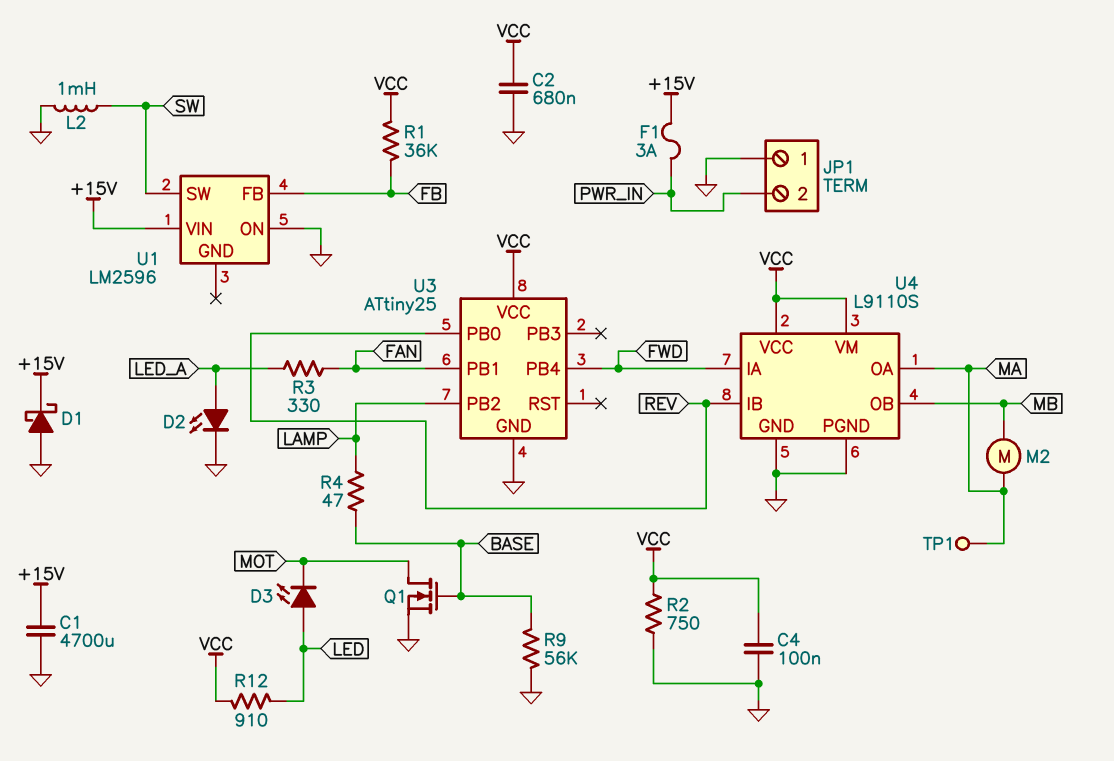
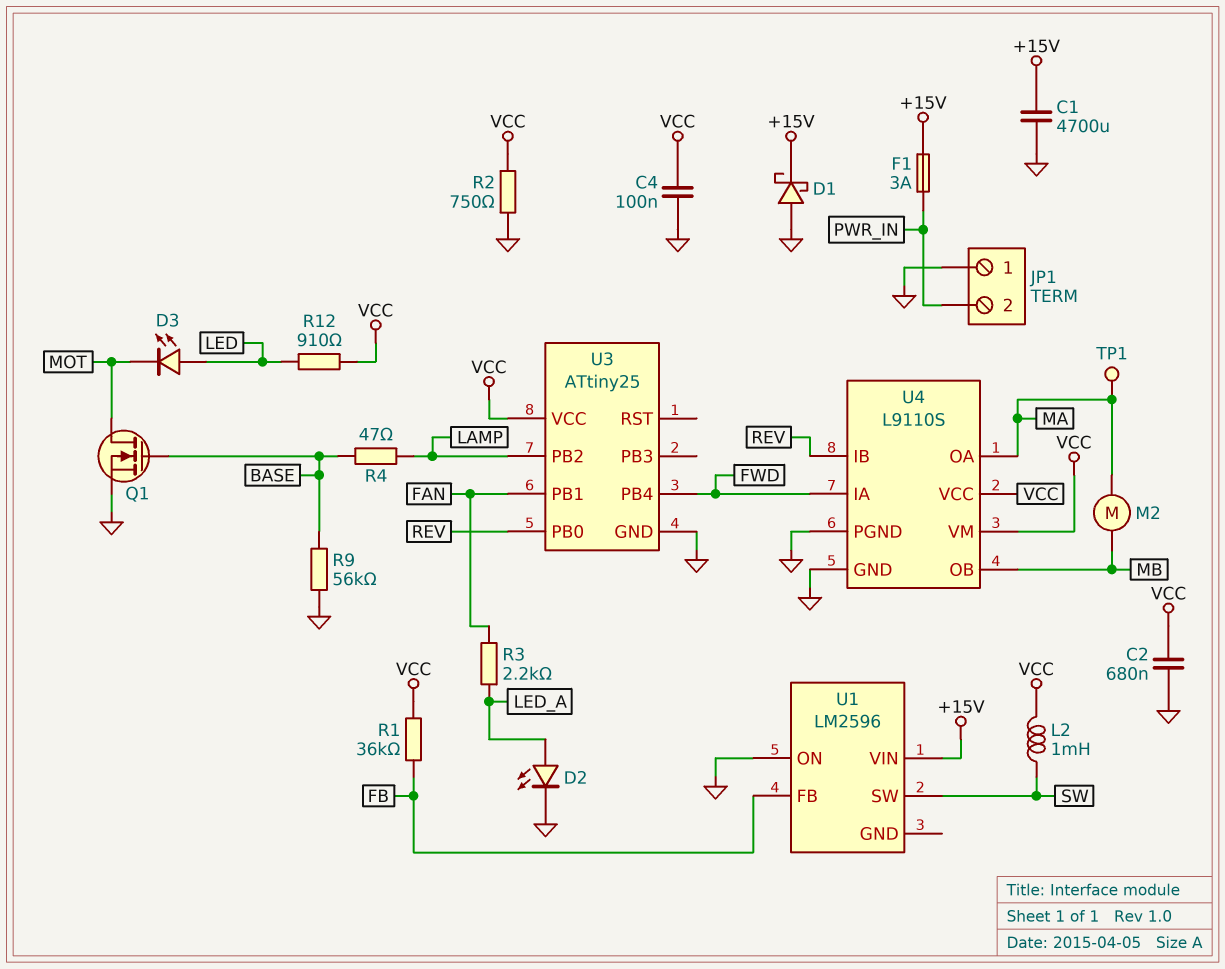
L2: 1mH (GND, SW) -> 1mH (SW, VCC)
R3: 330 (FAN, LED_A) -> 2.2k (FAN, LED_A)

